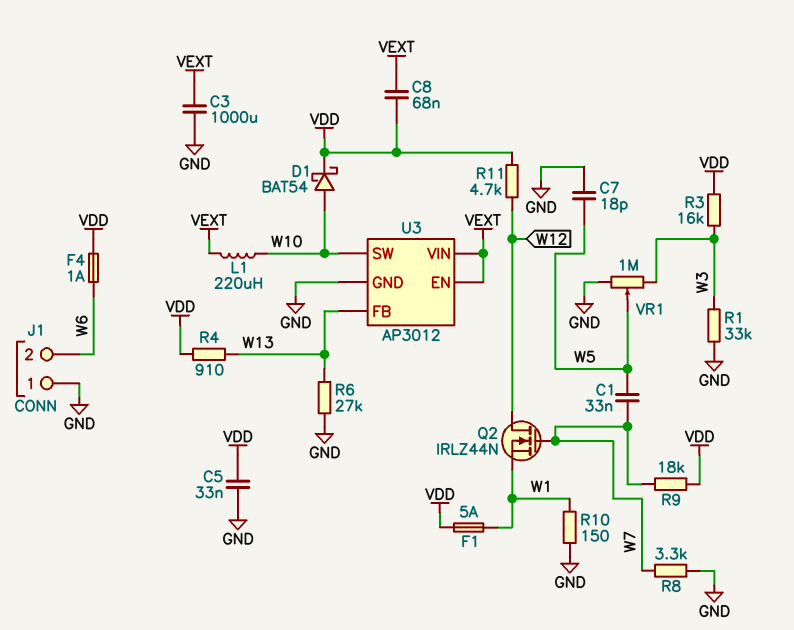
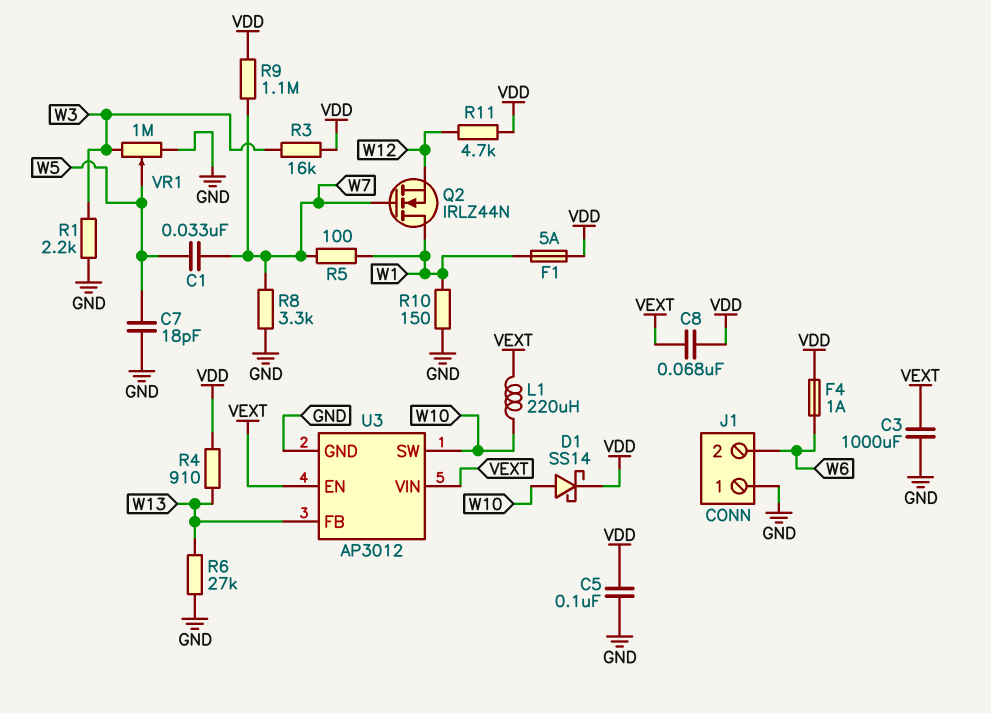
C5: 33nF (GND, VDD) -> 100nF (GND, VDD)
D1: schottky BAT54 (A W10, K VDD) -> schottky SS14 (A W10, K VDD)
Q2: NMOS IRLZ44N (G W7, D W12, S W1) -> NMOS IRLZ44N (G W7, D W1, S W12)
R1: 33k (GND, W3) -> 2.2k (GND, W3)
R5: none -> 100 (W1, W7)
R9: 18k (VDD, W7) -> 1.1M (VDD, W7)

